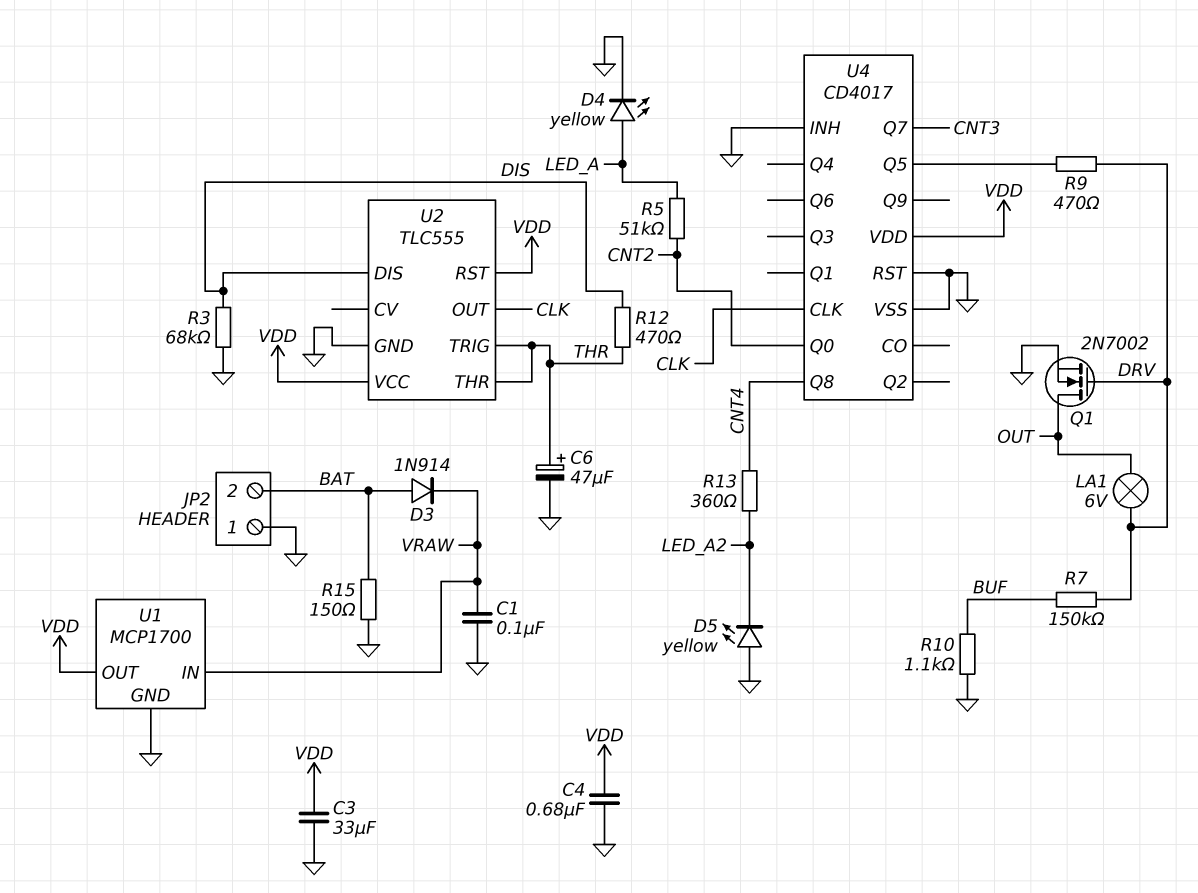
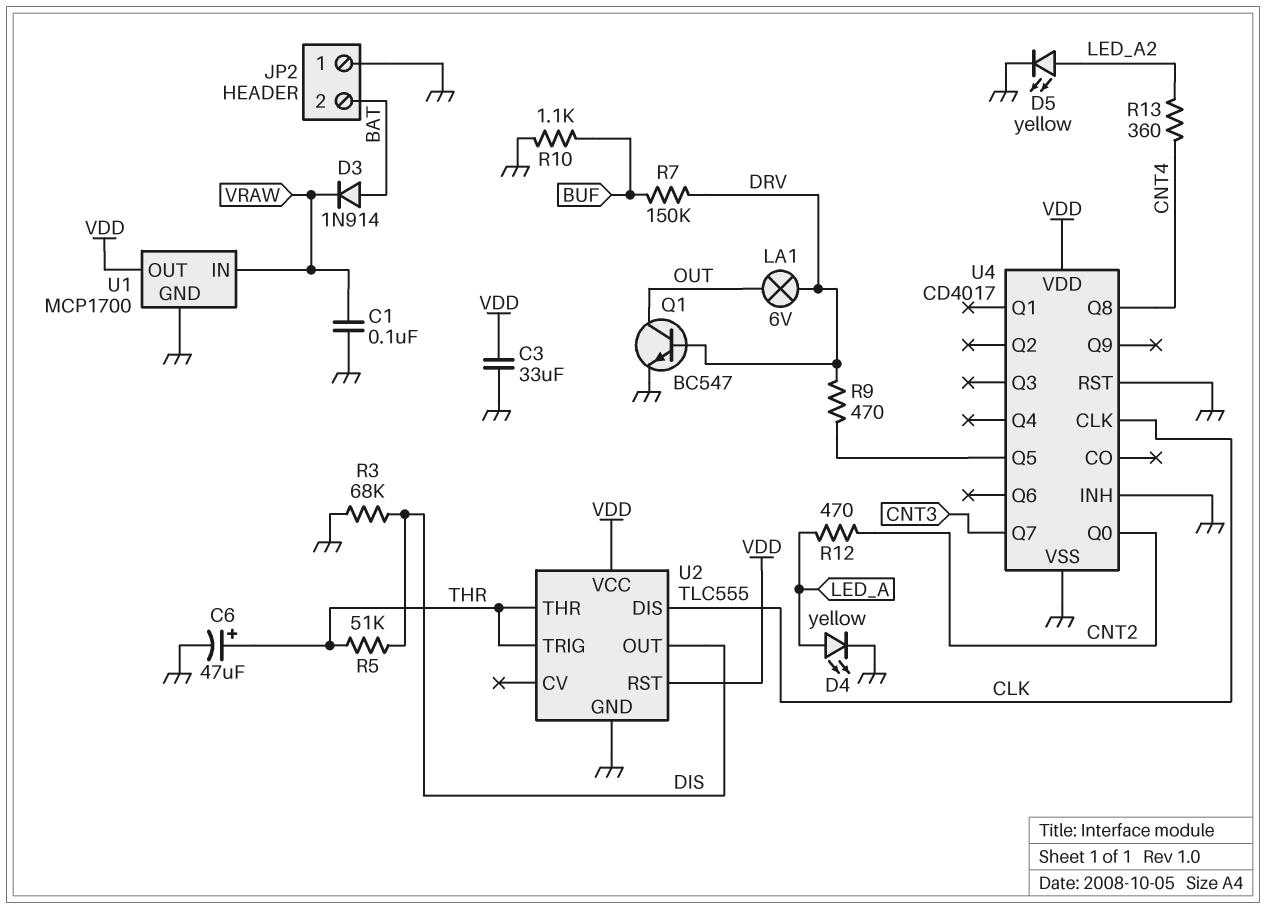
C4: 680nF (GND, VDD) -> none
D5: LED yellow (A GND, K LED_A2) -> LED yellow (A LED_A2, K GND)
Q1: NMOS 2N7002 (G DRV, D OUT, S GND) -> NPN BC547 (B DRV, C OUT, E GND)
R5: 51k (CNT2, LED_A) -> 51k (DIS, THR)
R12: 470 (DIS, THR) -> 470 (CNT2, LED_A)
R15: 150 (BAT, GND) -> none
U2 pin DIS: DIS -> CLK
U2 pin OUT: CLK -> DIS

